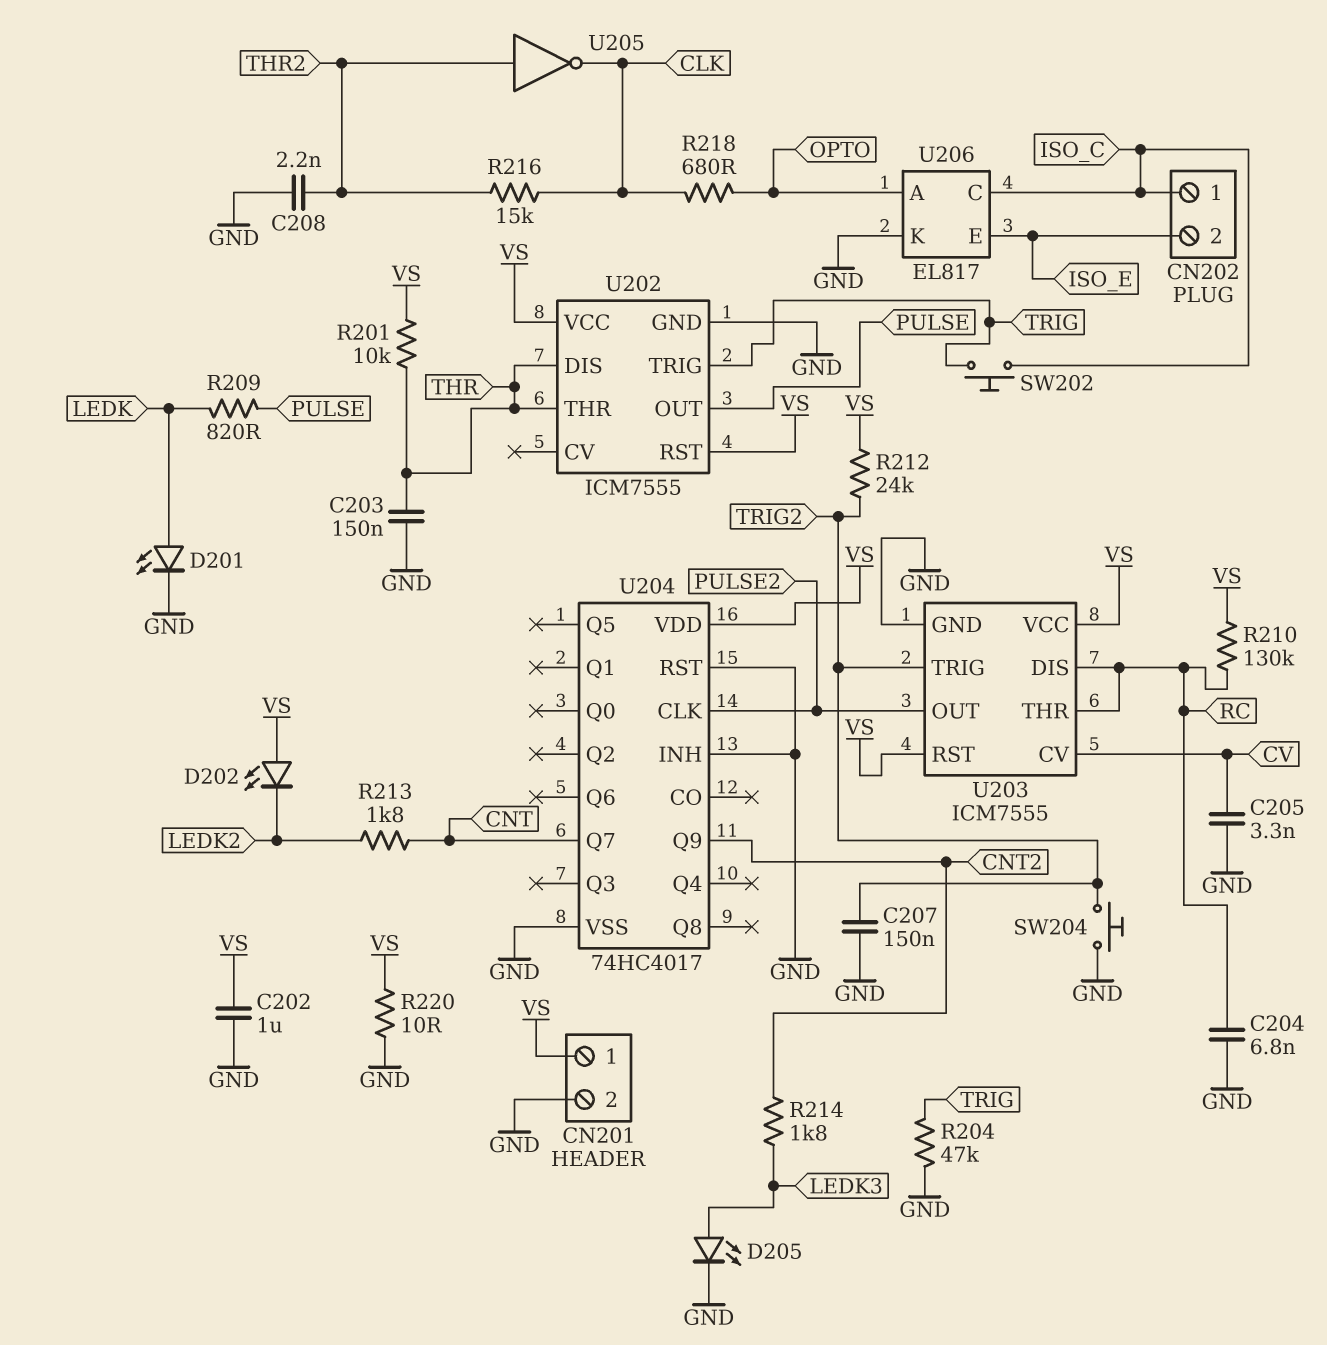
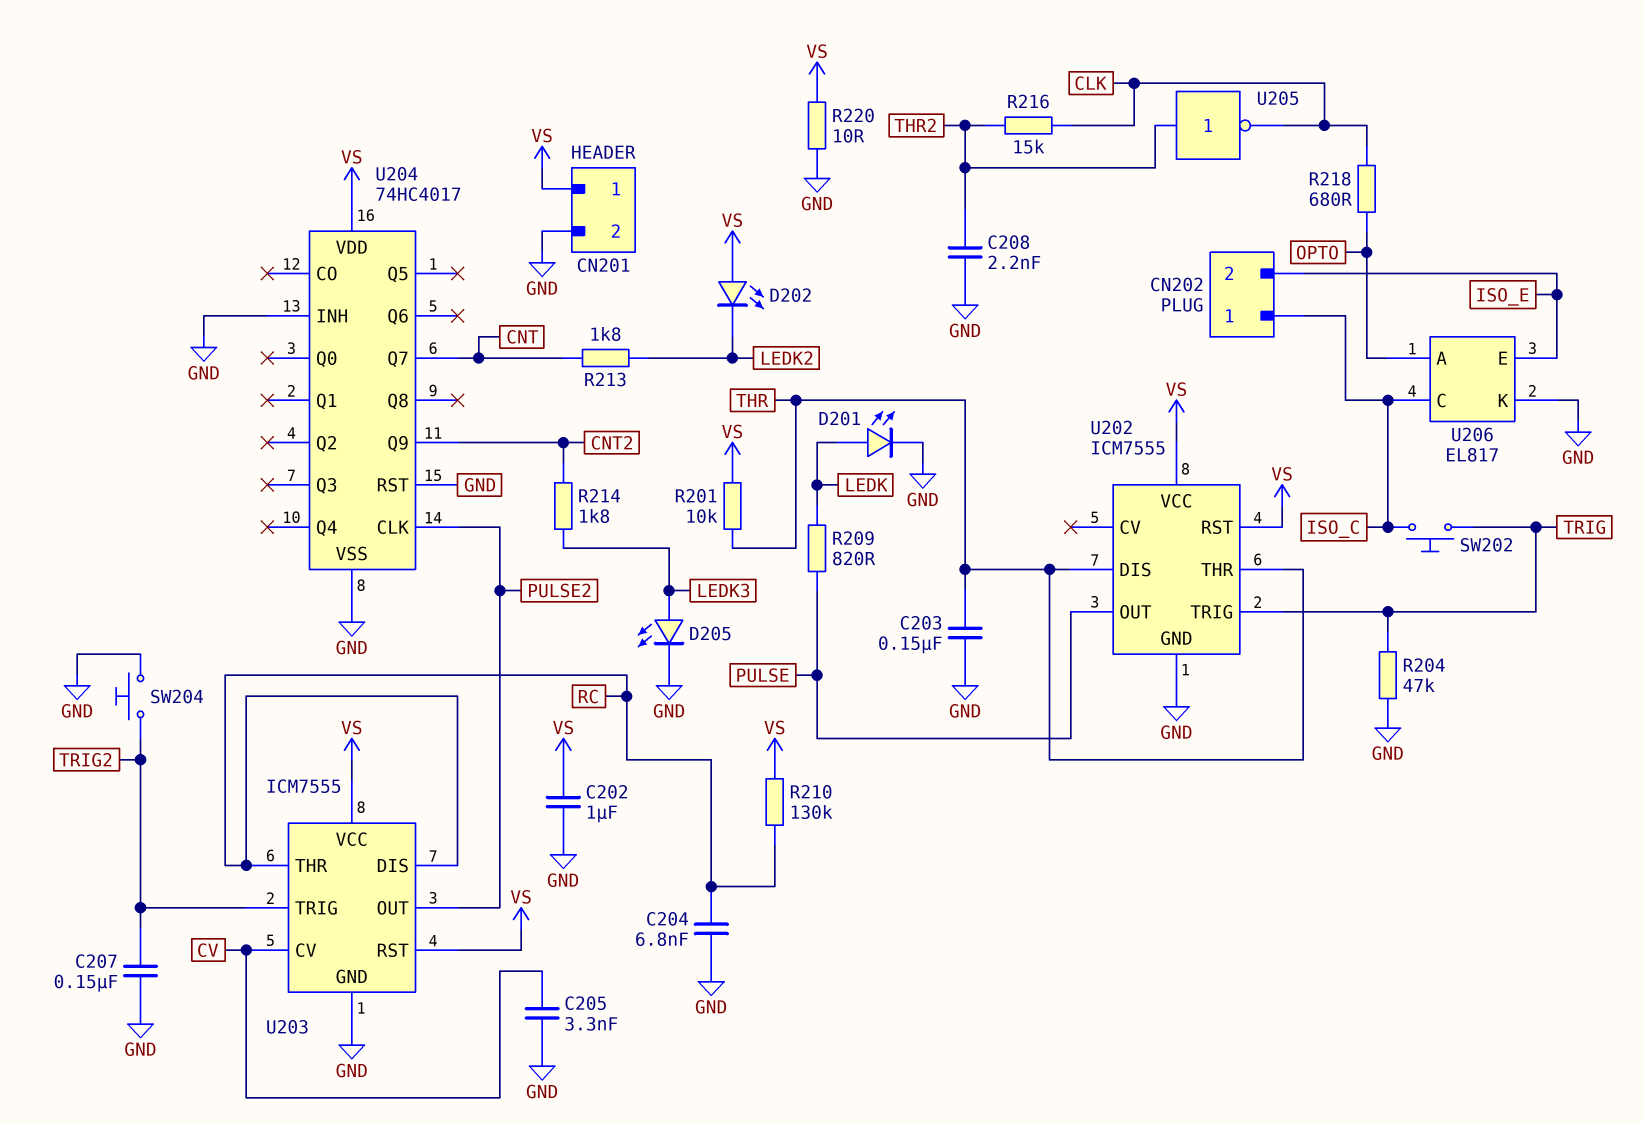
R212: 24k (TRIG2, VS) -> none

